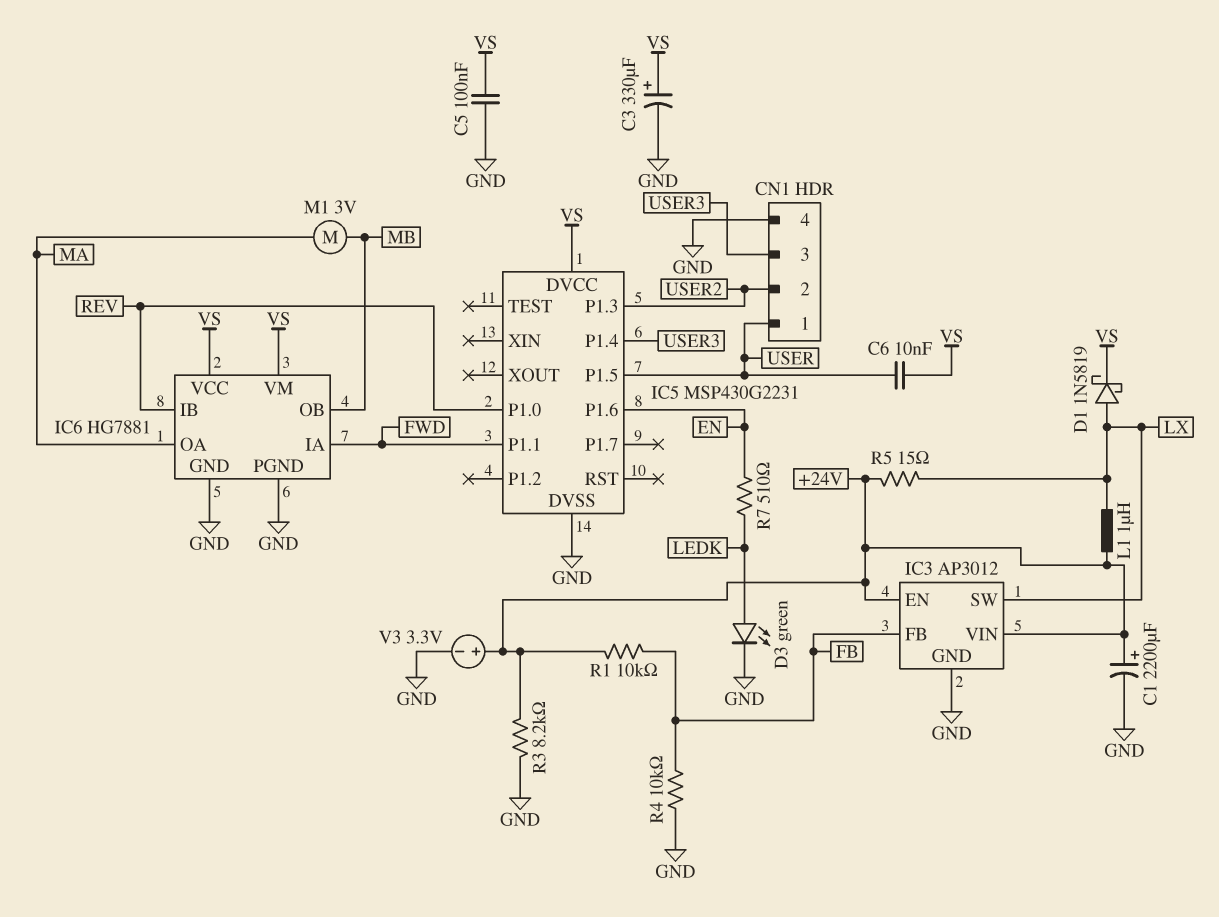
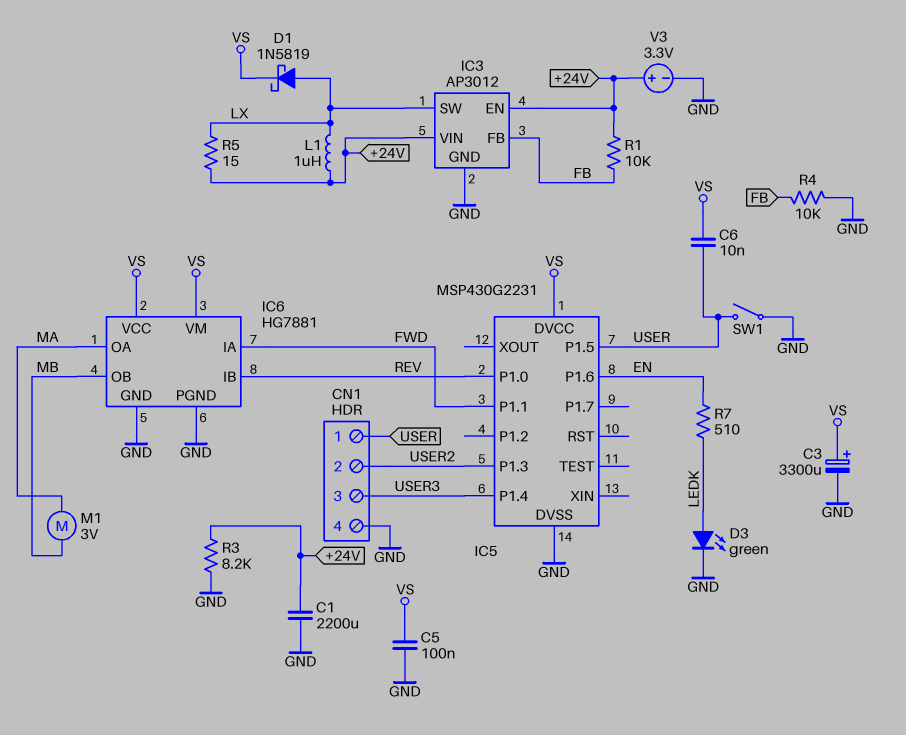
C1: 2200uF (plus +24V, minus GND) -> 2200uF (+24V, GND)
C3: 330uF (plus VS, minus GND) -> 3300uF (plus VS, minus GND)
SW1: none -> switch (GND, USER)

